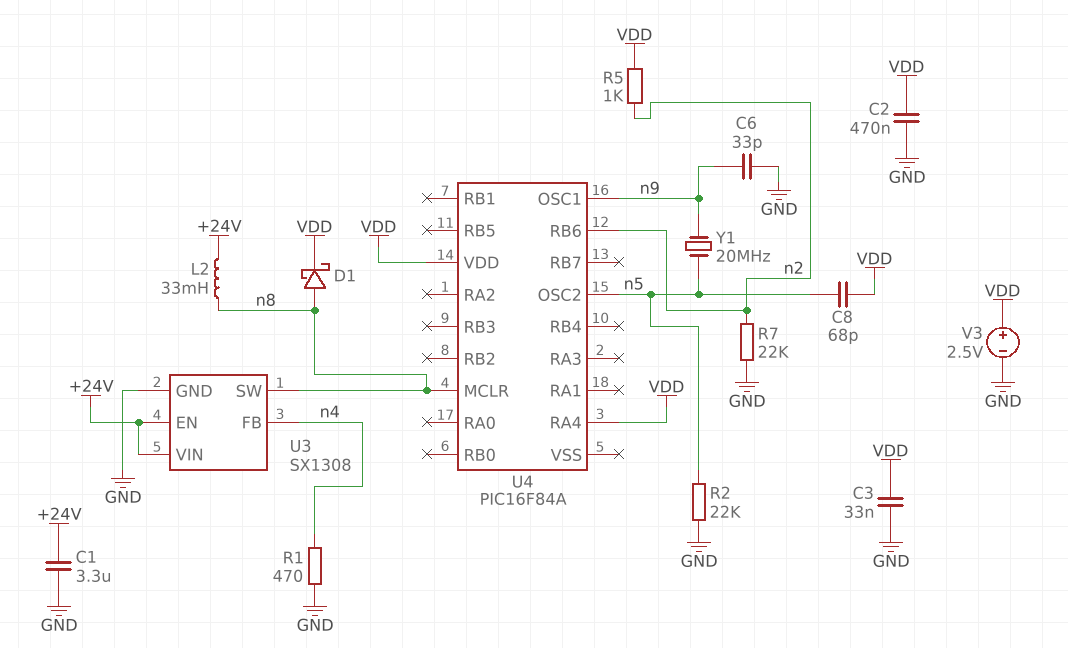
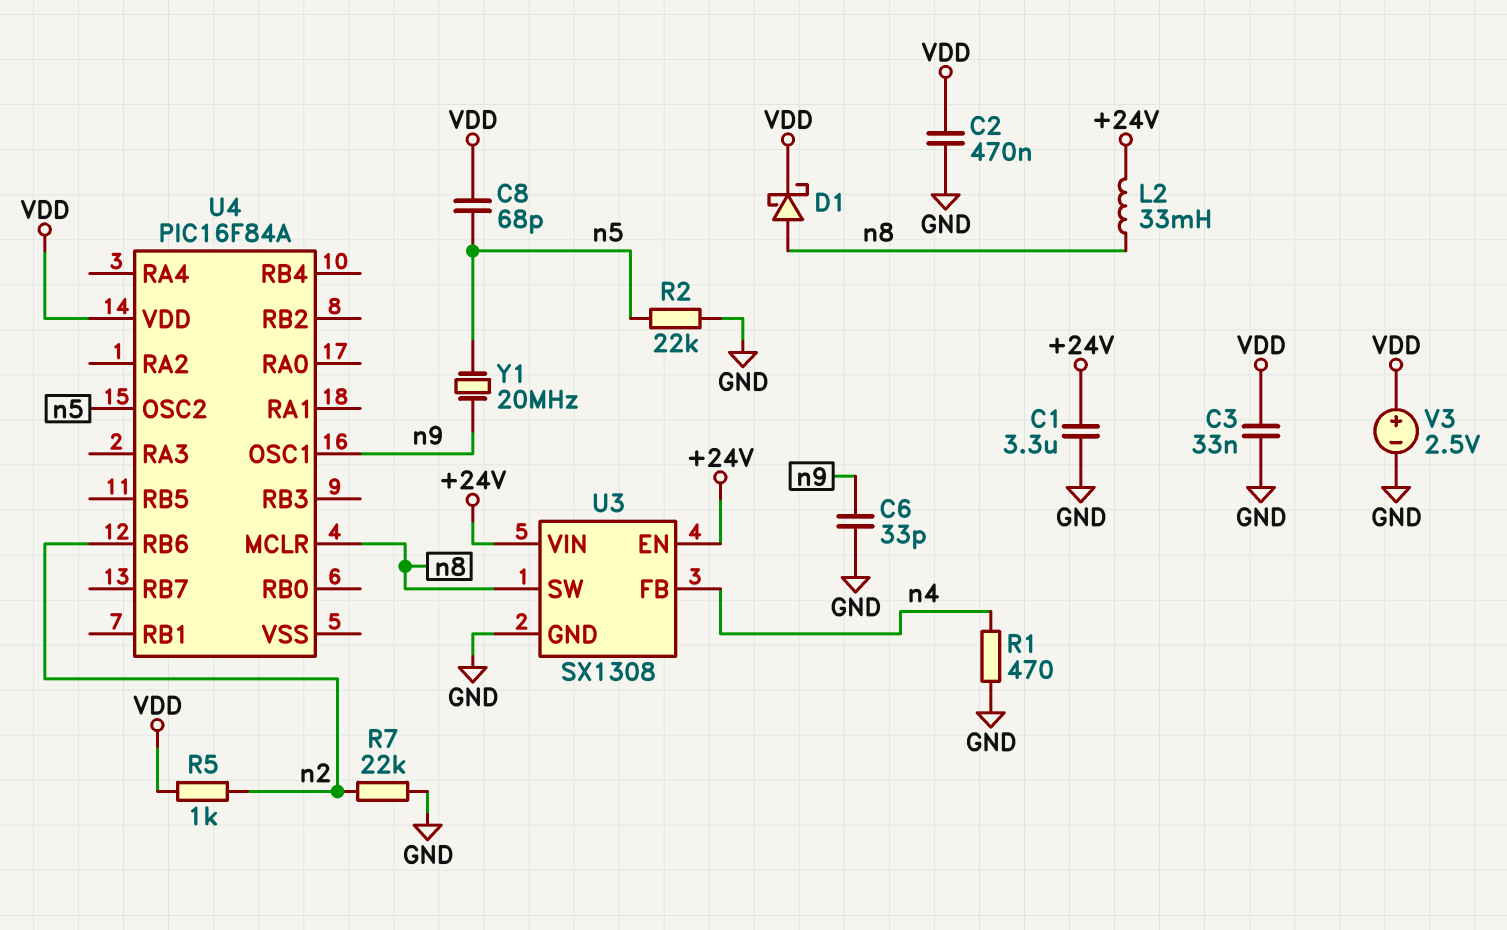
U4 pin RA4: VDD -> none

